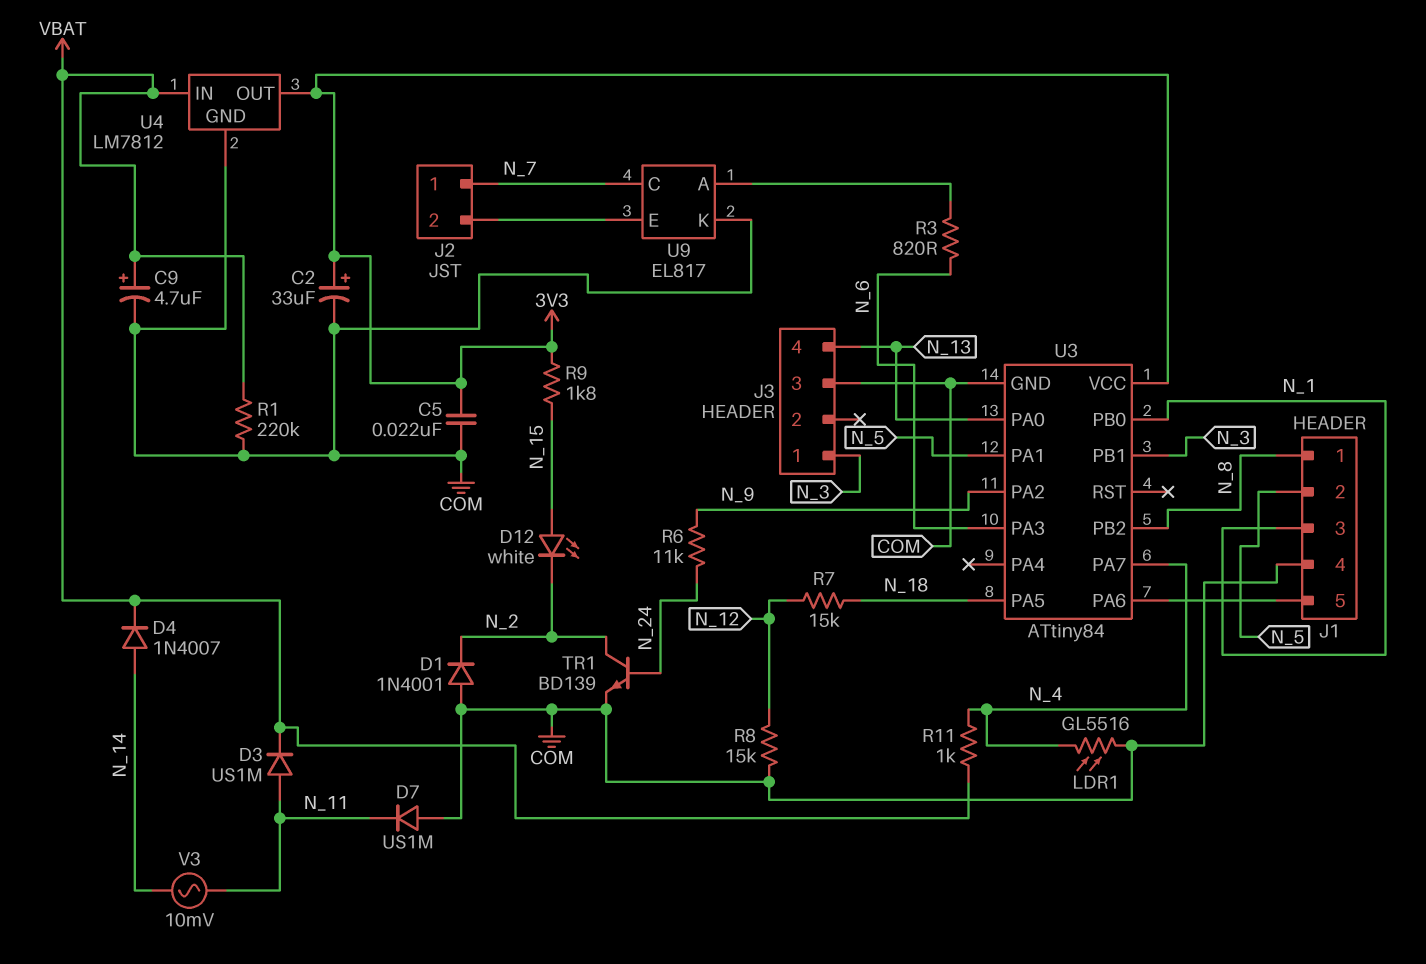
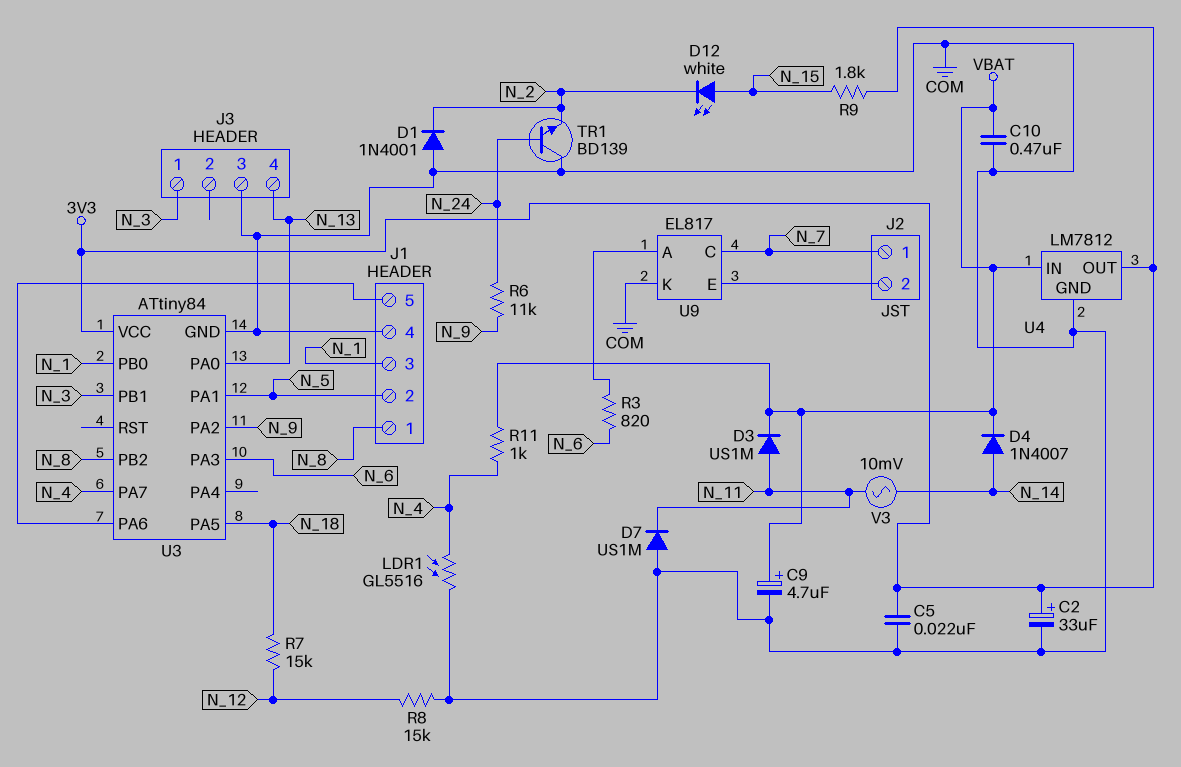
C10: none -> 470nF (COM, VBAT)
R1: 220k (COM, VBAT) -> none
TR1: NPN BD139 (B N_24, C N_2, E COM) -> NPN BD139 (B N_24, C COM, E N_2)

